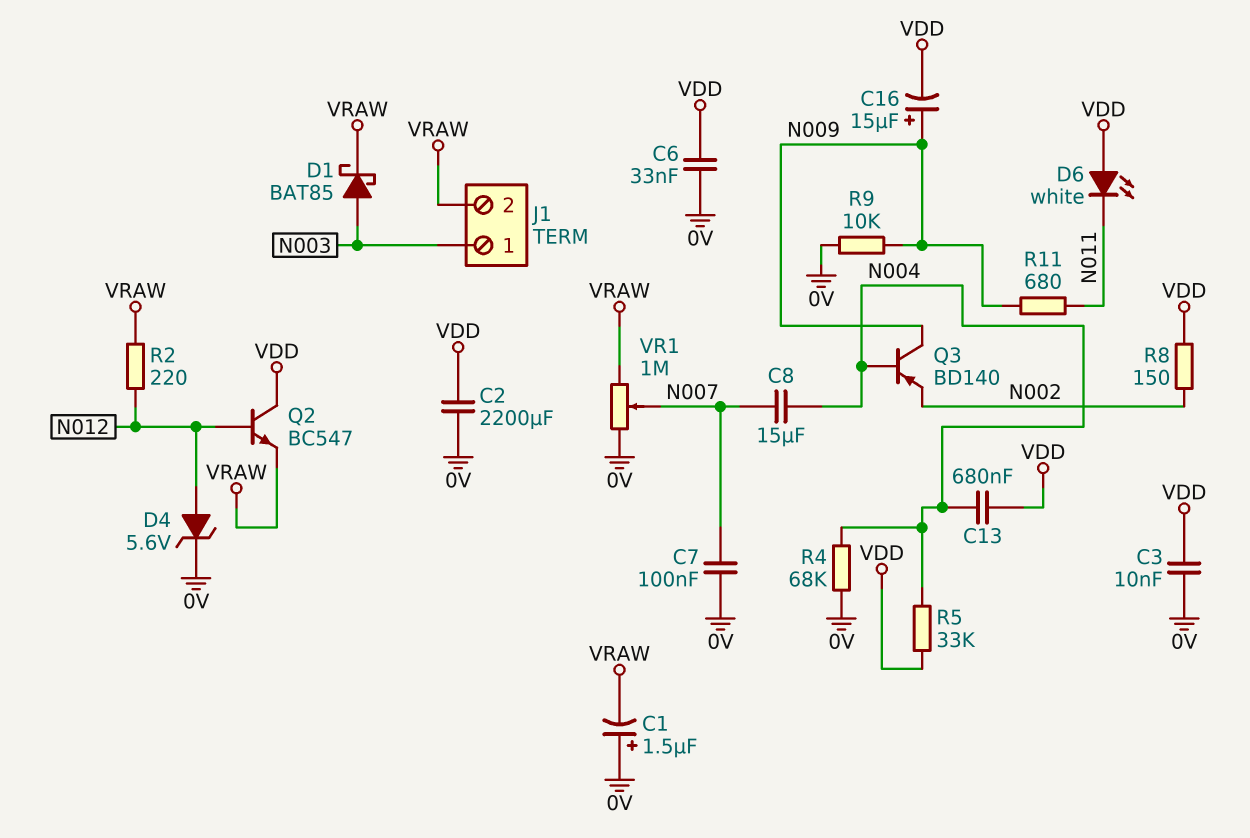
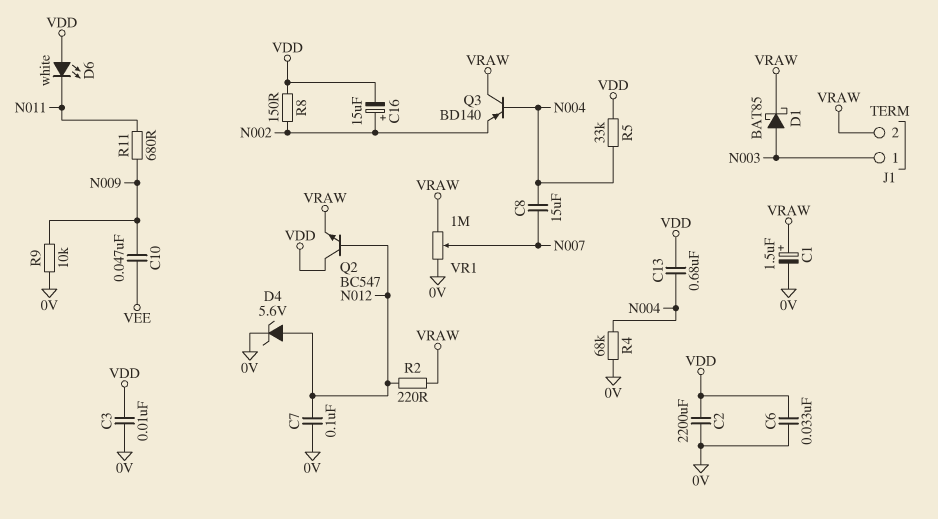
C1: 1.5uF (plus 0V, minus VRAW) -> 1.5uF (plus VRAW, minus 0V)
C7: 100nF (0V, N007) -> 100nF (0V, N012)
C10: none -> 47nF (N009, VEE)
C16: 15uF (plus N009, minus VDD) -> 15uF (plus N002, minus VDD)
Q3: PNP BD140 (B N004, C N009, E N002) -> PNP BD140 (B N004, C VRAW, E N002)

